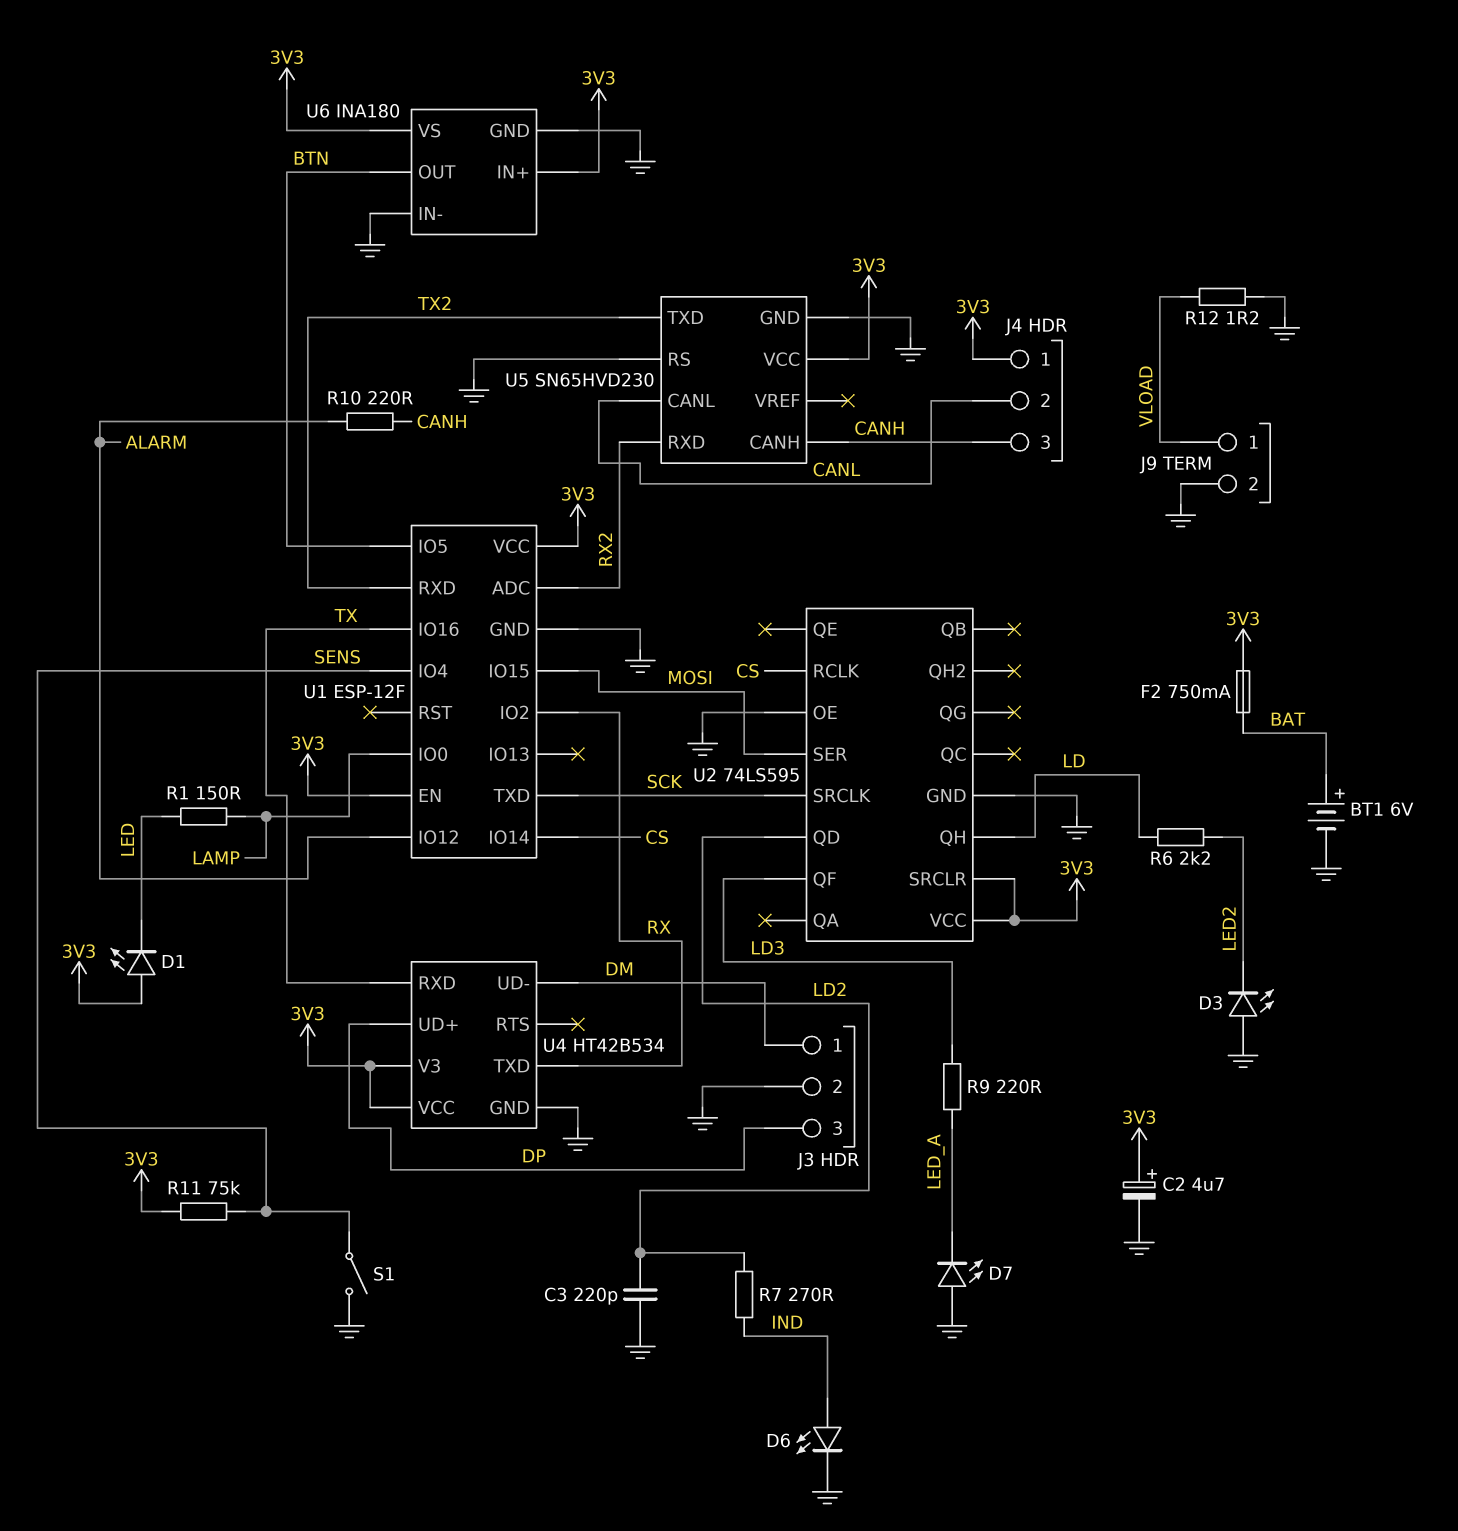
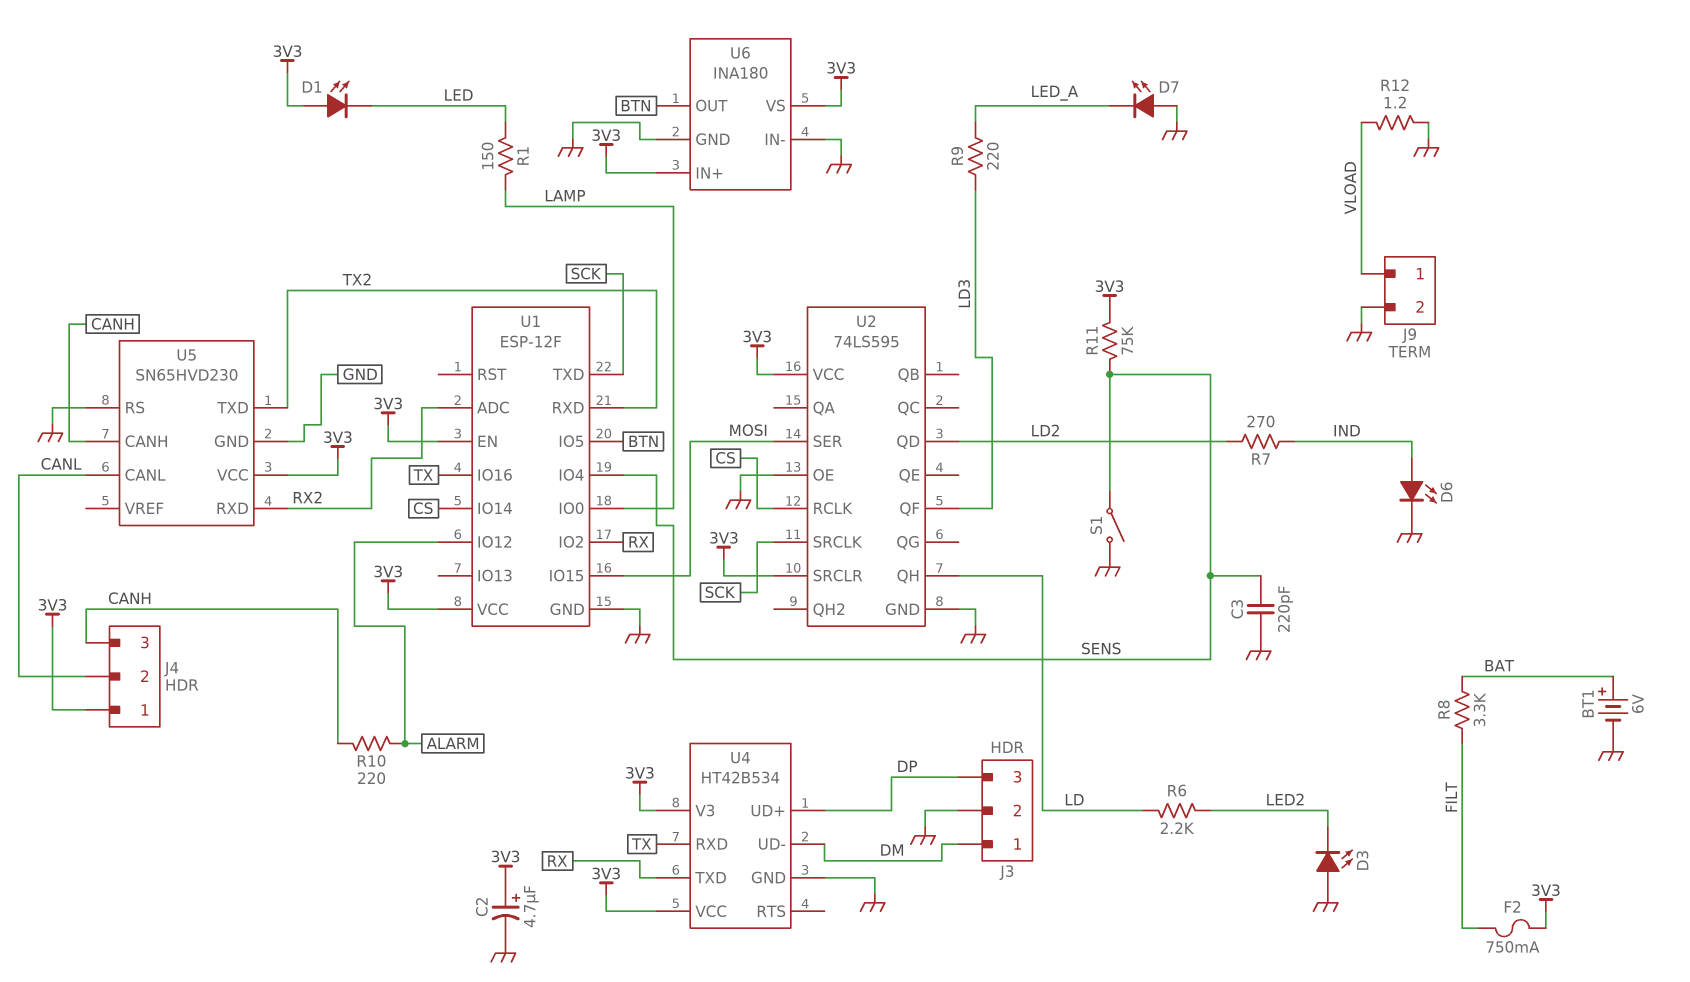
C3: 220pF (GND, LD2) -> 220pF (GND, SENS)
F2: 750mA (3V3, BAT) -> 750mA (3V3, FILT)
R8: none -> 3.3k (BAT, FILT)

